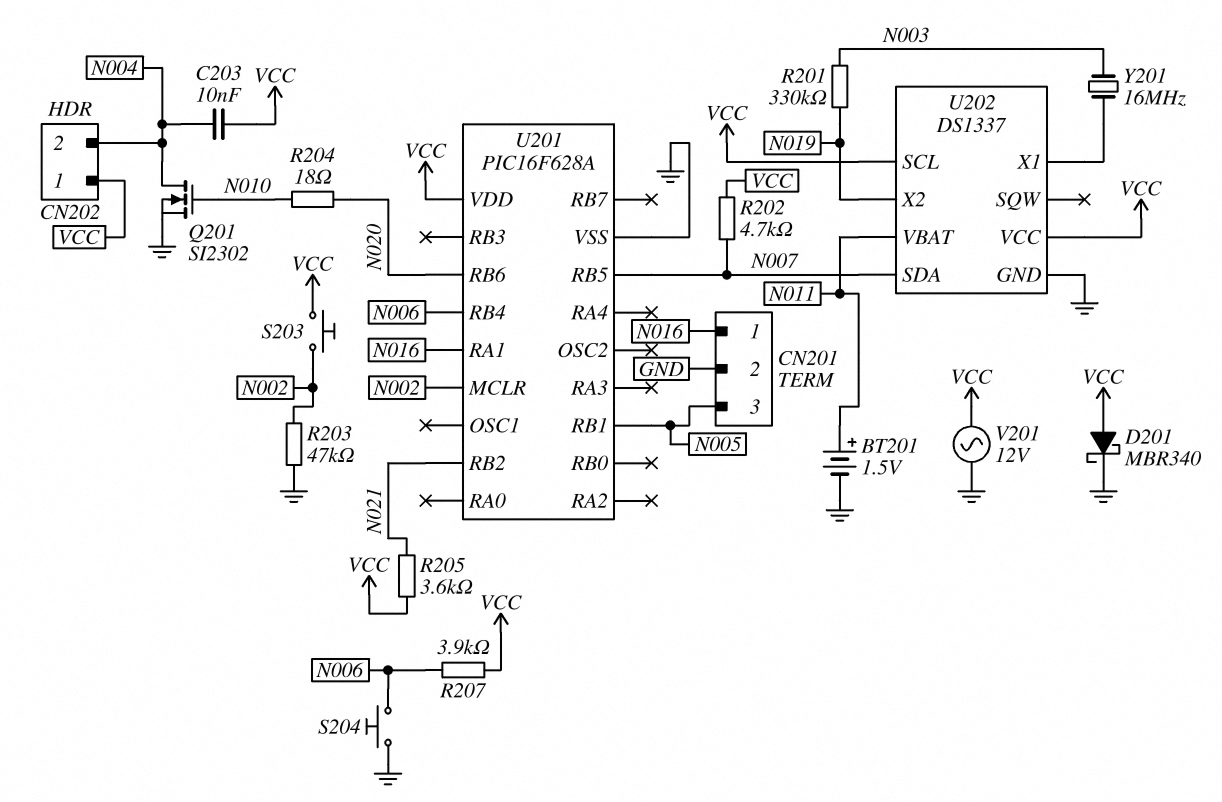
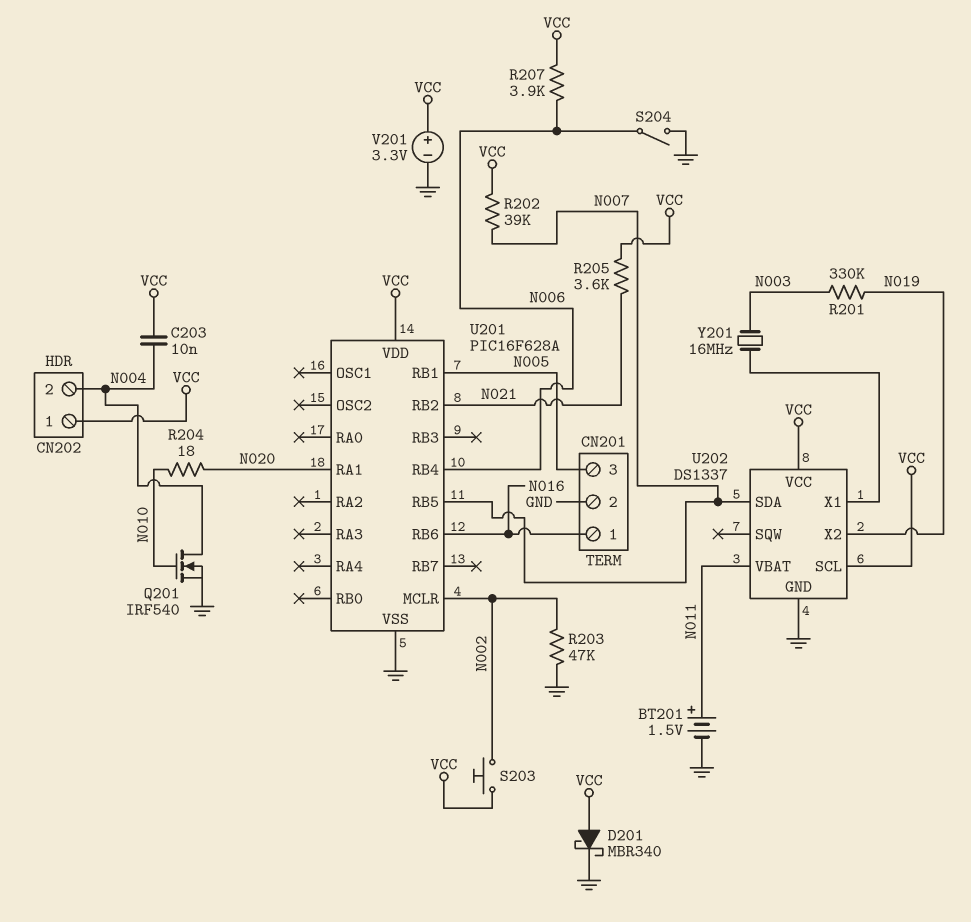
Q201: NMOS SI2302 (G N010, D N004, S GND) -> NMOS IRF540 (G N010, D N004, S GND)
R202: 4.7k (N007, VCC) -> 39k (N007, VCC)
S204: button (GND, N006) -> switch (GND, N006)
U201 pin RA1: N016 -> N020
U201 pin RB6: N020 -> N016
V201: AC 12V (GND, VCC) -> 3.3V (plus VCC, minus GND)

